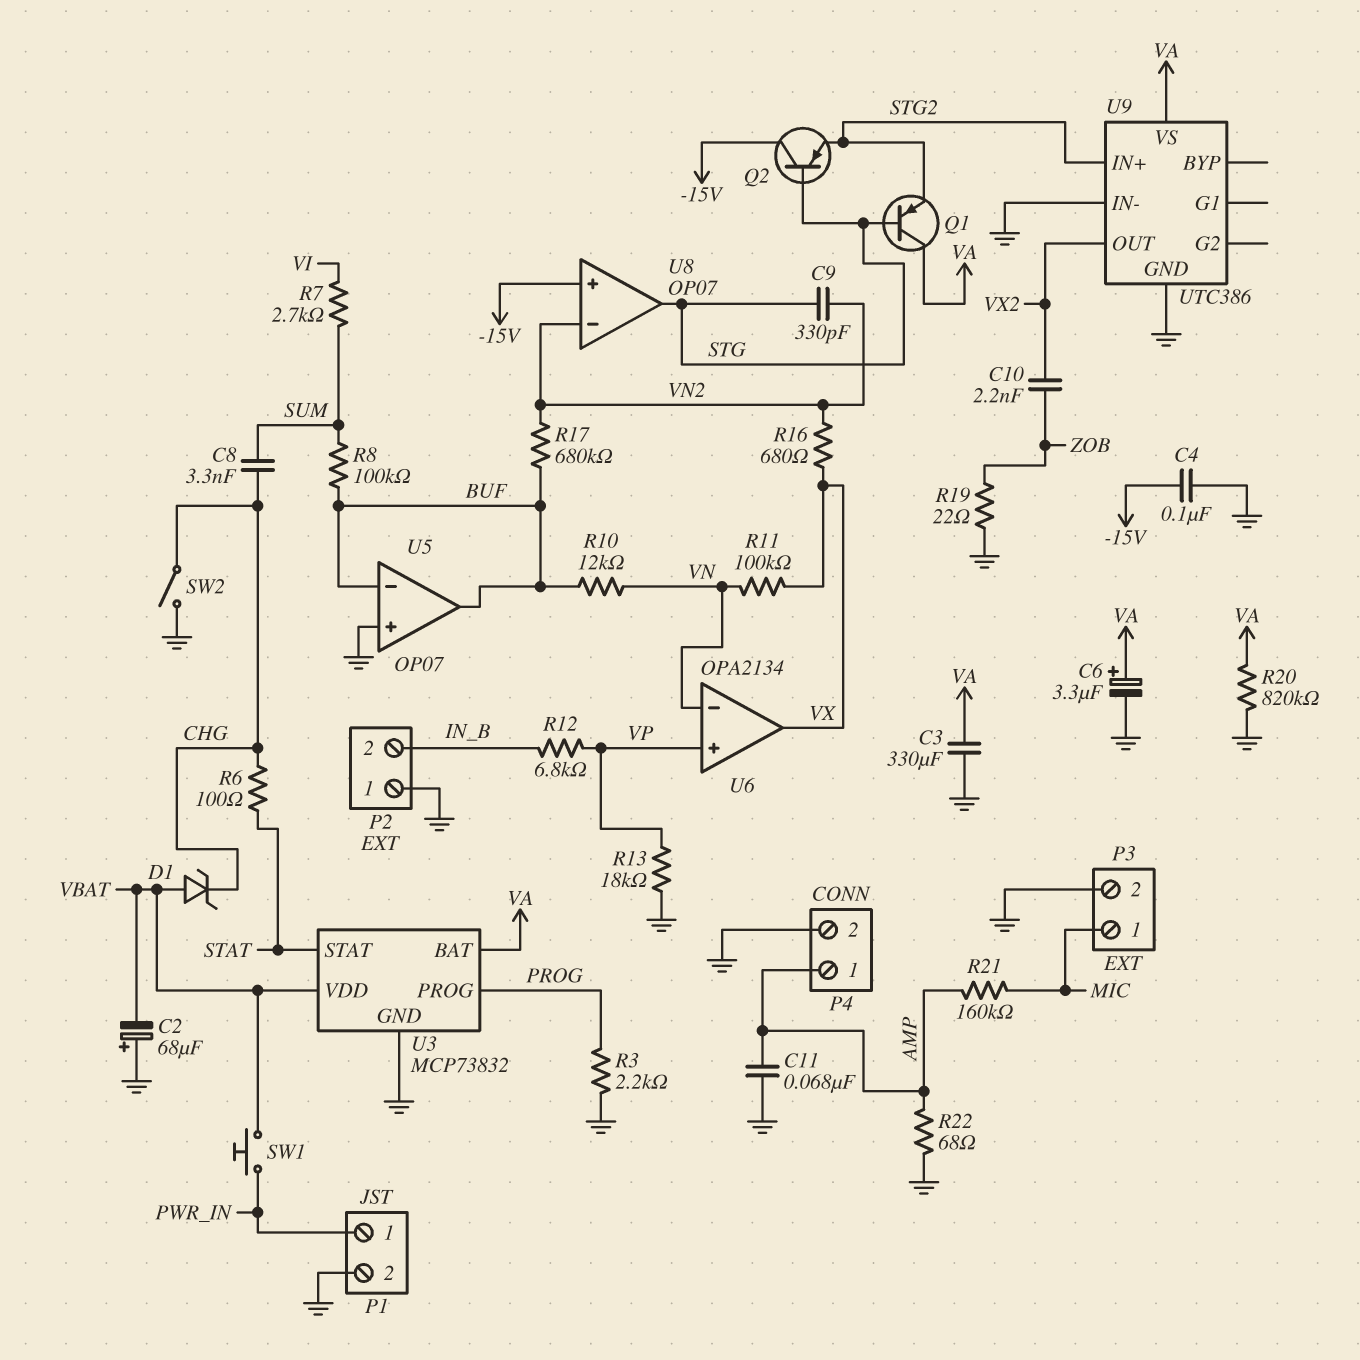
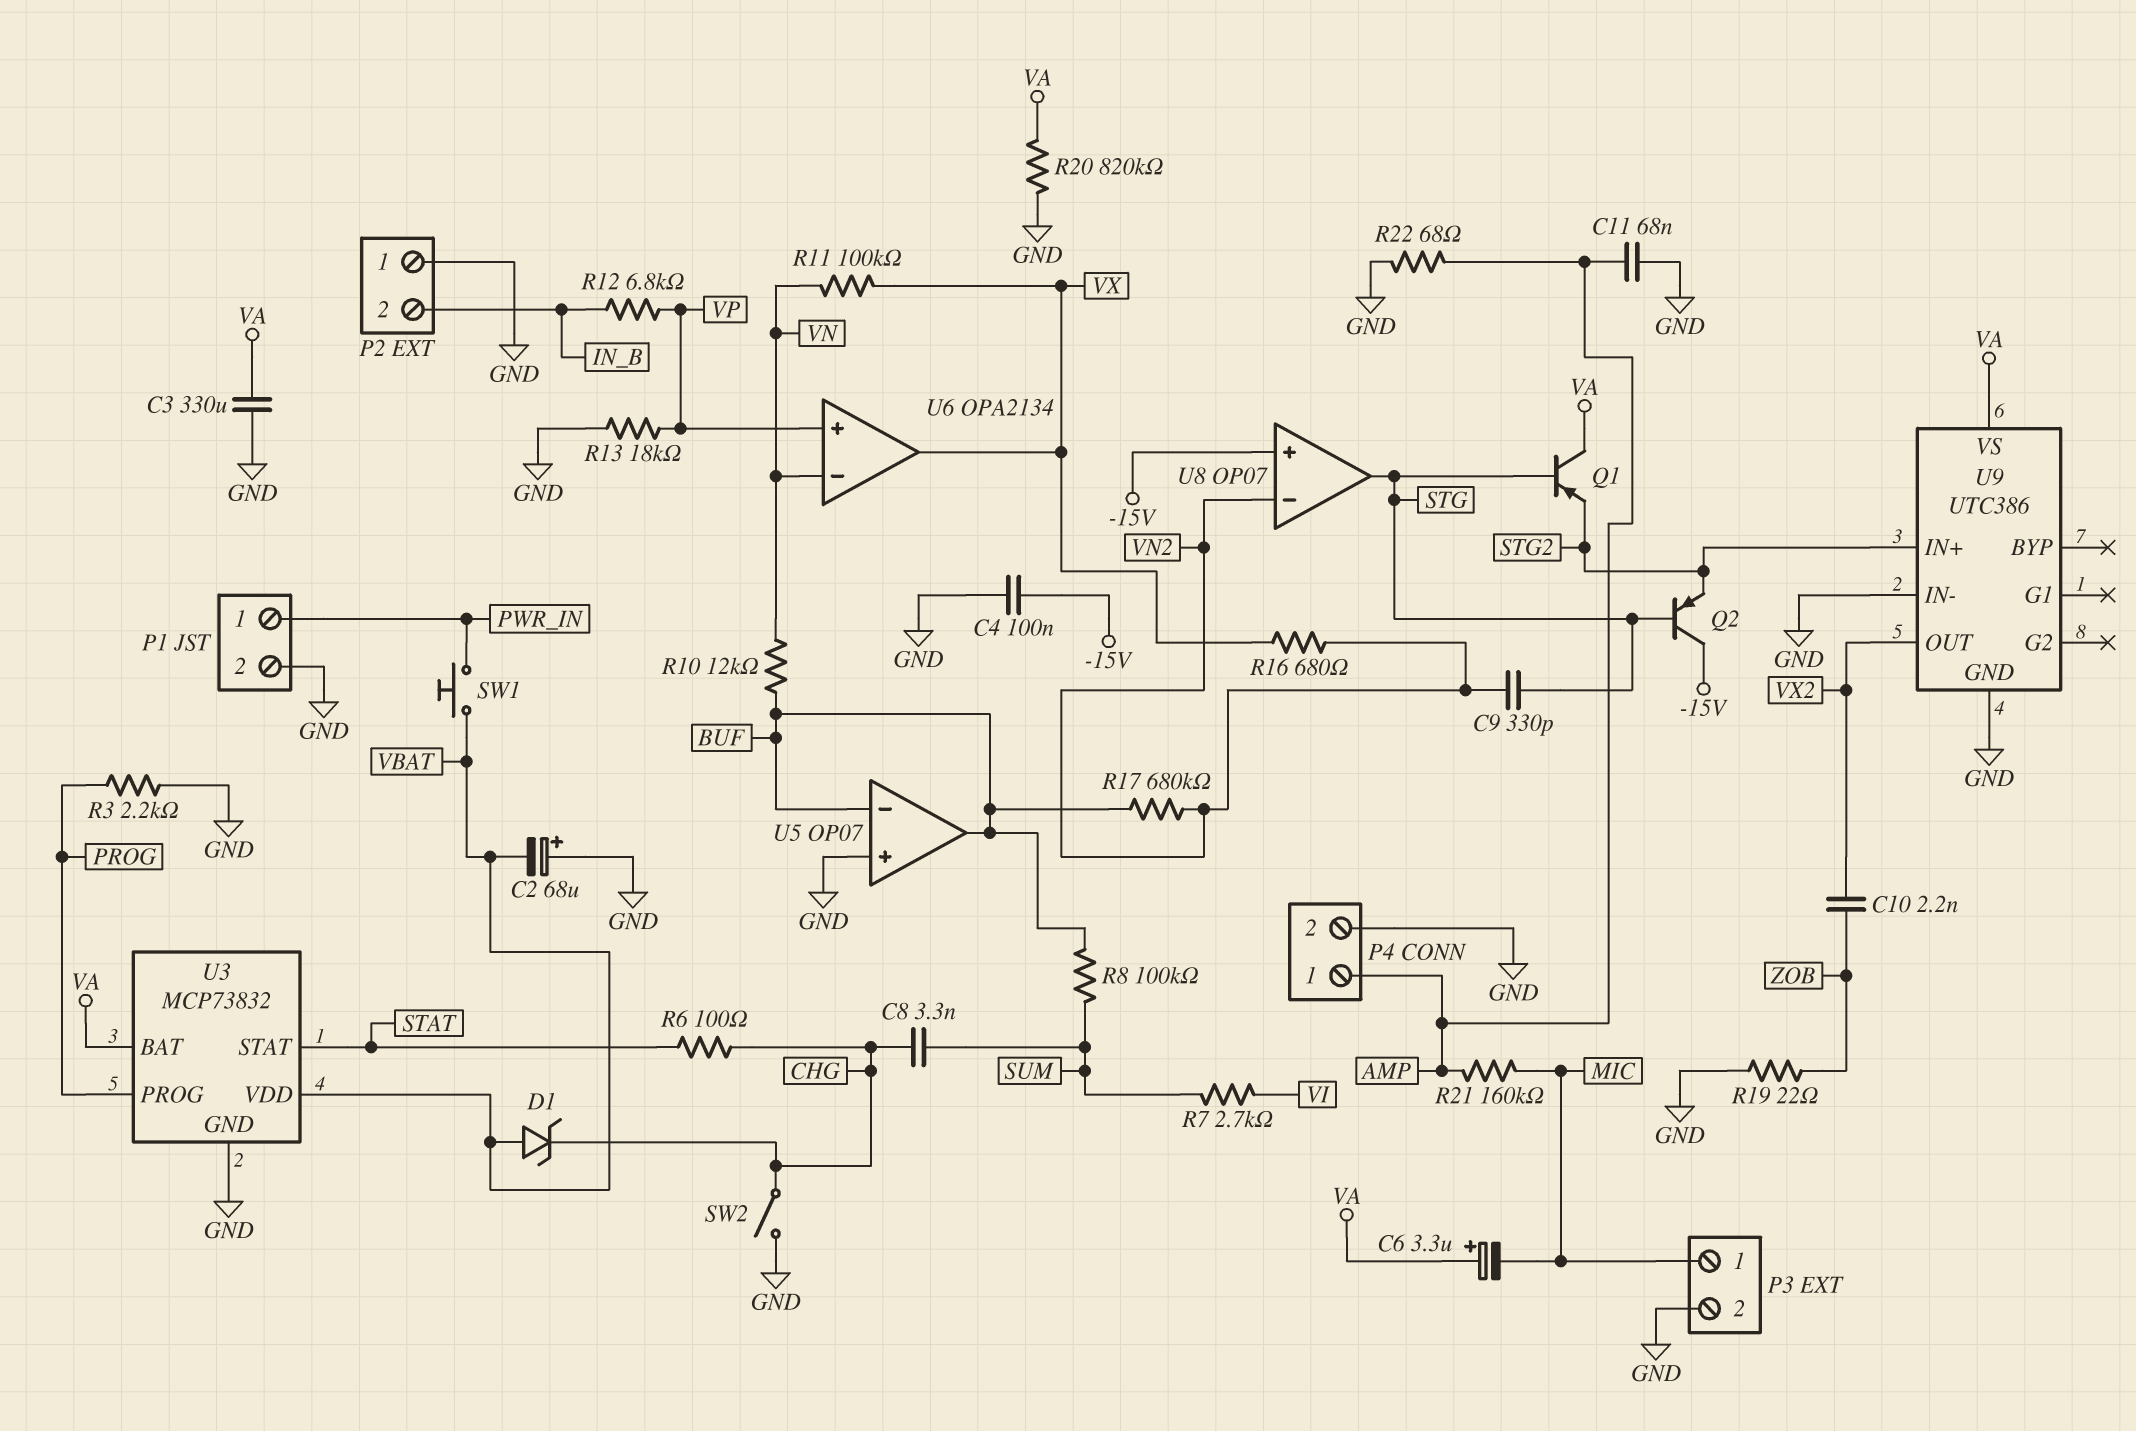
C6: 3.3uF (plus VA, minus GND) -> 3.3uF (plus VA, minus MIC)

